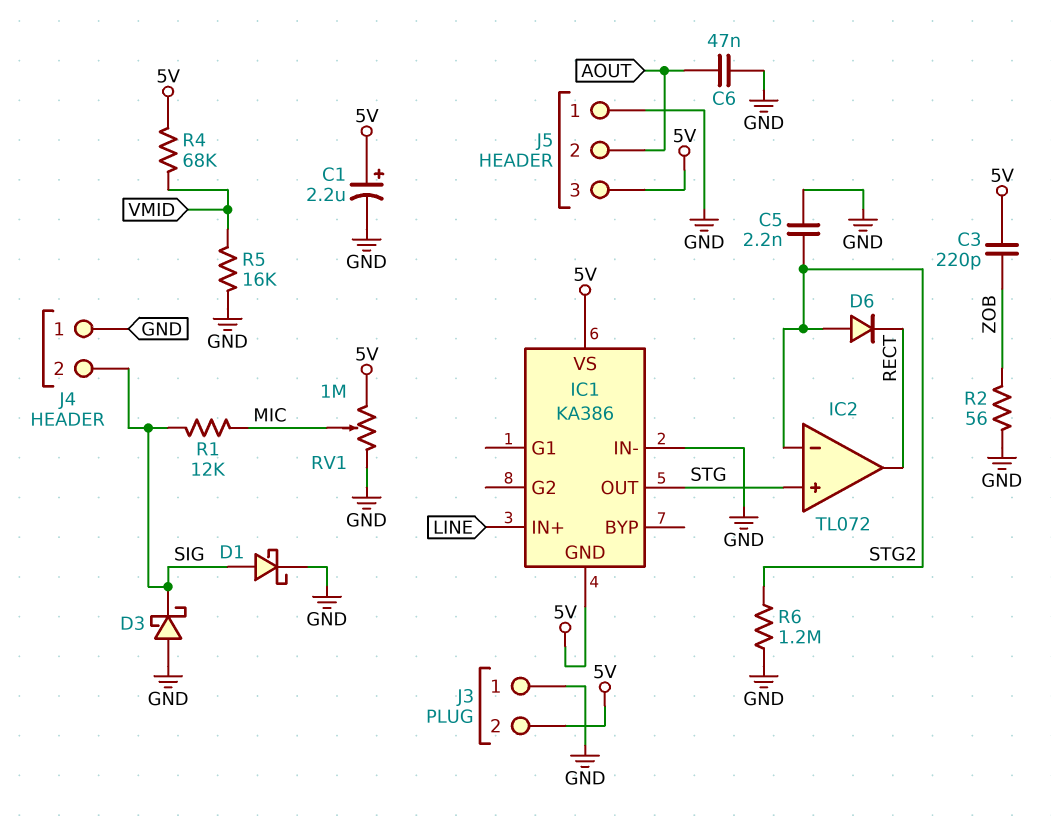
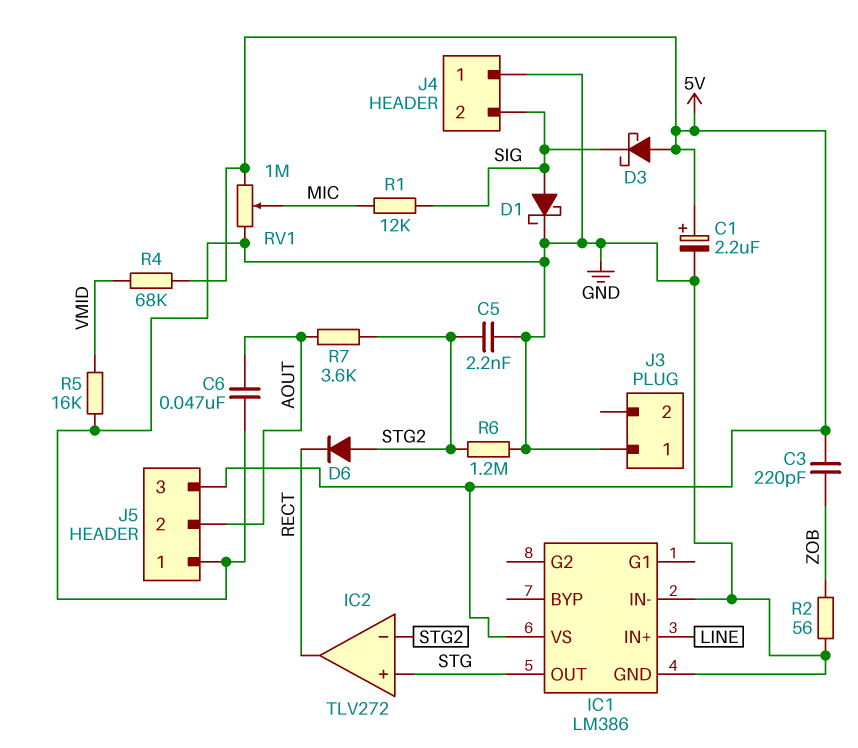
D3: schottky (A GND, K SIG) -> schottky (A 5V, K SIG)
IC1: KA386 -> LM386
IC1 pin GND: 5V -> GND
IC2: TL072 -> TLV272
J3 pin 2: 5V -> none
R7: none -> 3.6k (AOUT, STG2)

